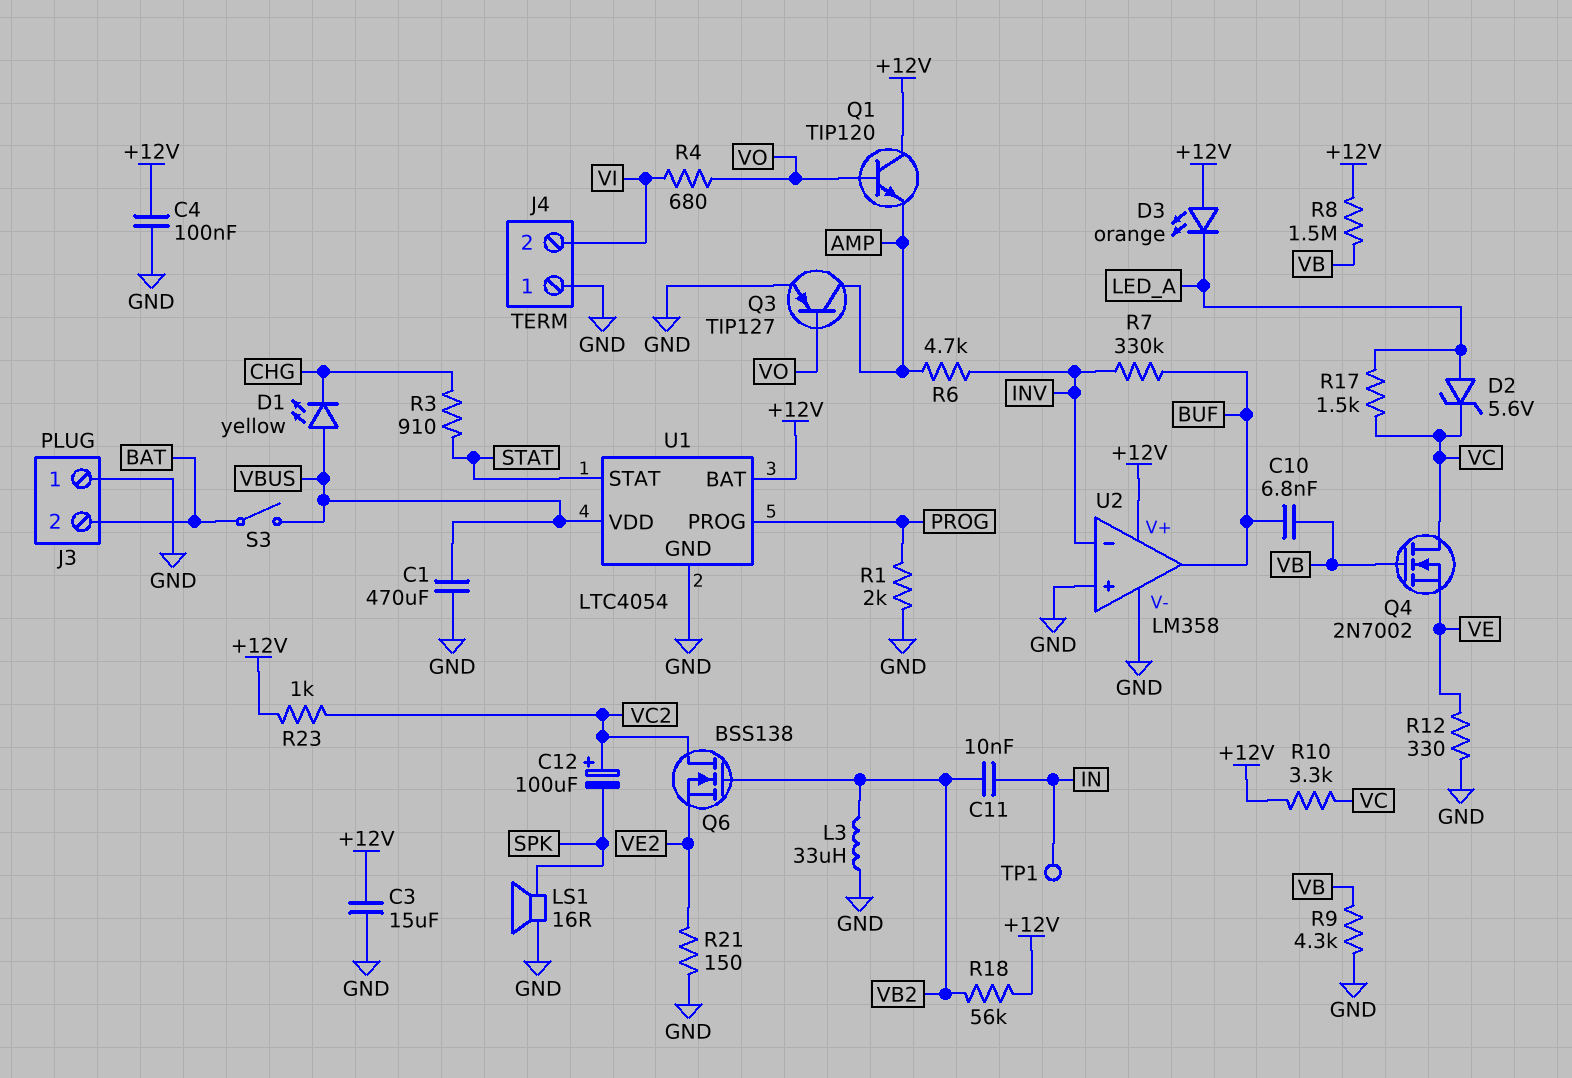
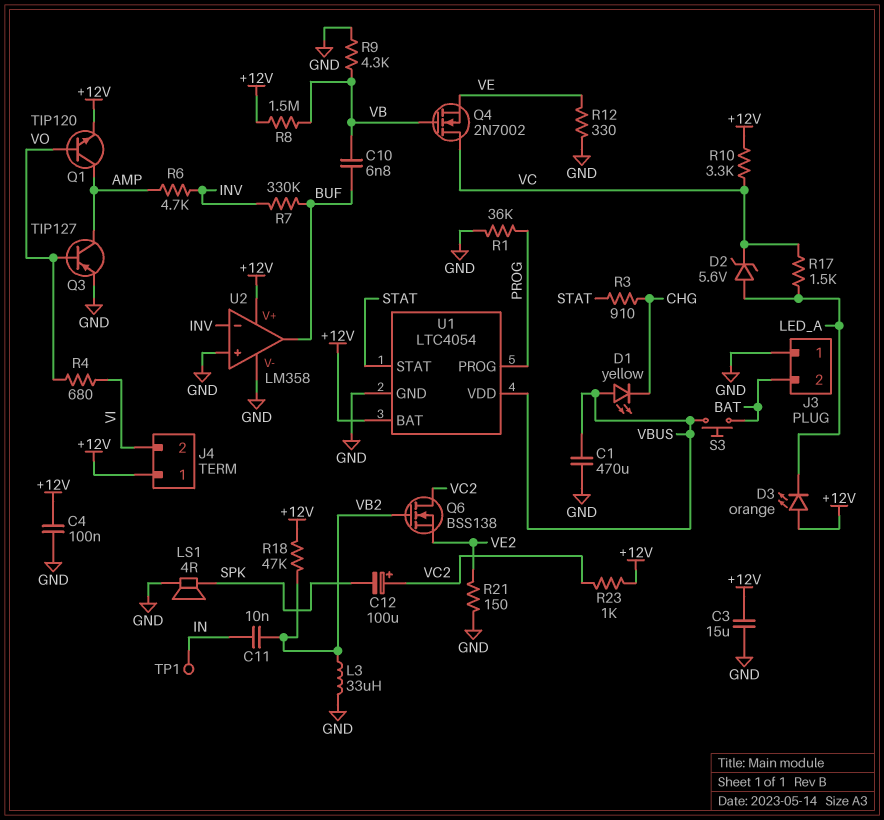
J4 pin 1: GND -> +12V
LS1: speaker 16R (GND, SPK) -> speaker 4R (GND, SPK)
Q1: NPN TIP120 (B VO, C +12V, E AMP) -> NPN TIP120 (B VO, C AMP, E +12V)
R1: 2k (GND, PROG) -> 36k (GND, PROG)
R18: 56k (+12V, VB2) -> 47k (+12V, VB2)
S3: switch (BAT, VBUS) -> button (BAT, VBUS)

